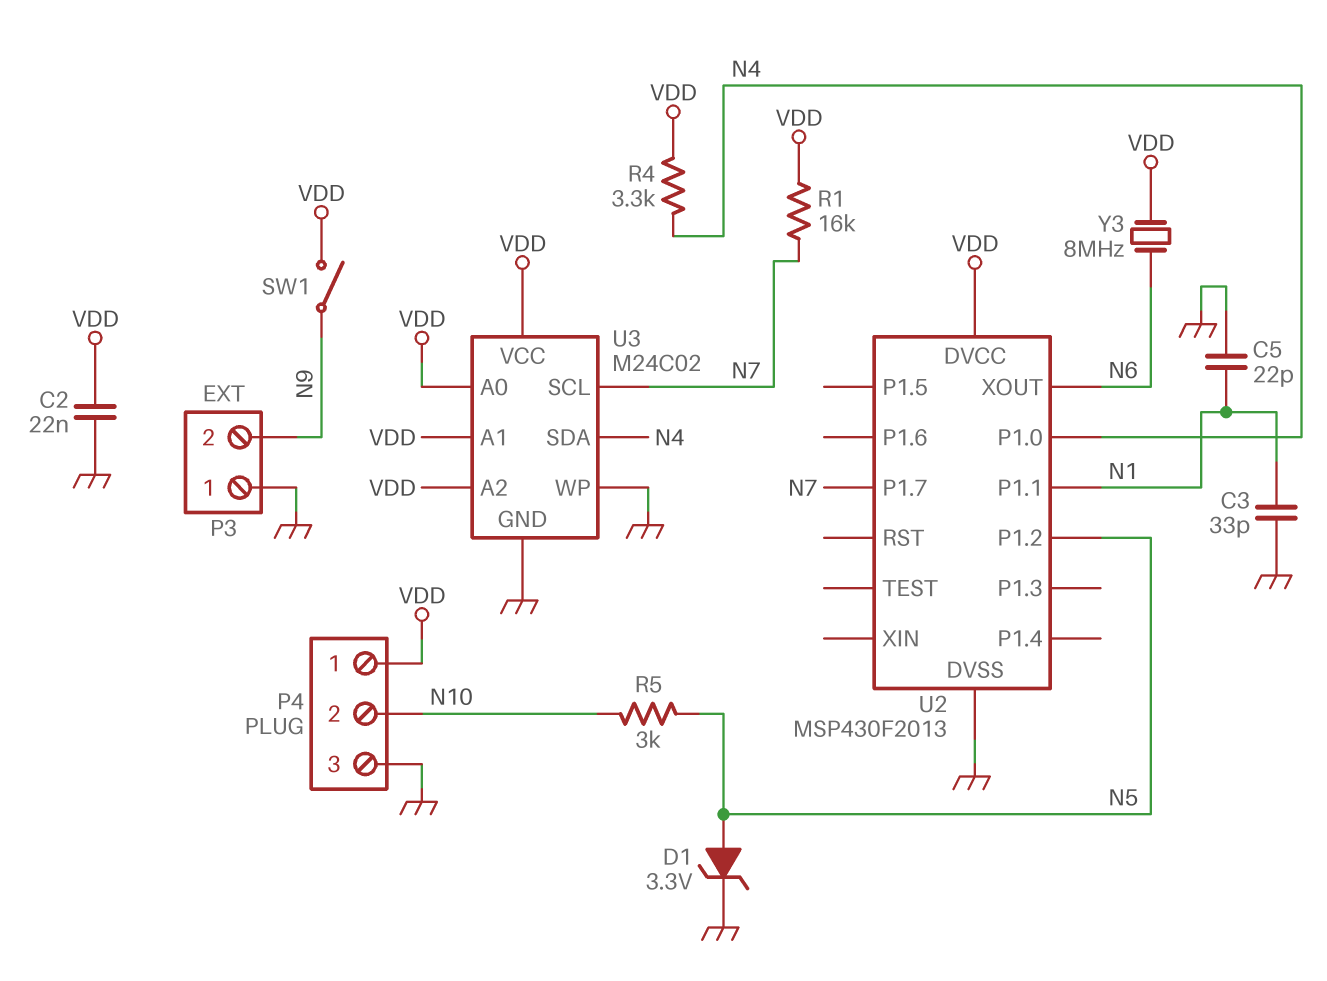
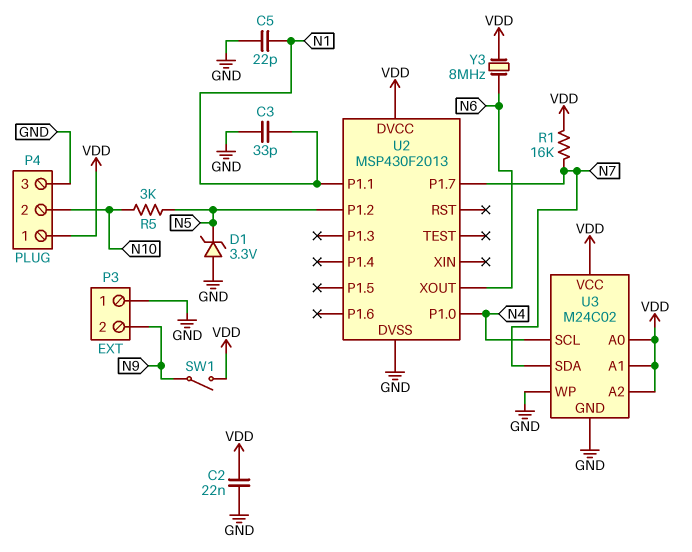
D1: zener 3.3V (A N5, K GND) -> zener 3.3V (A GND, K N5)
R4: 3.3k (N4, VDD) -> none
U3 pin SCL: N7 -> N4
U3 pin SDA: N4 -> N7

